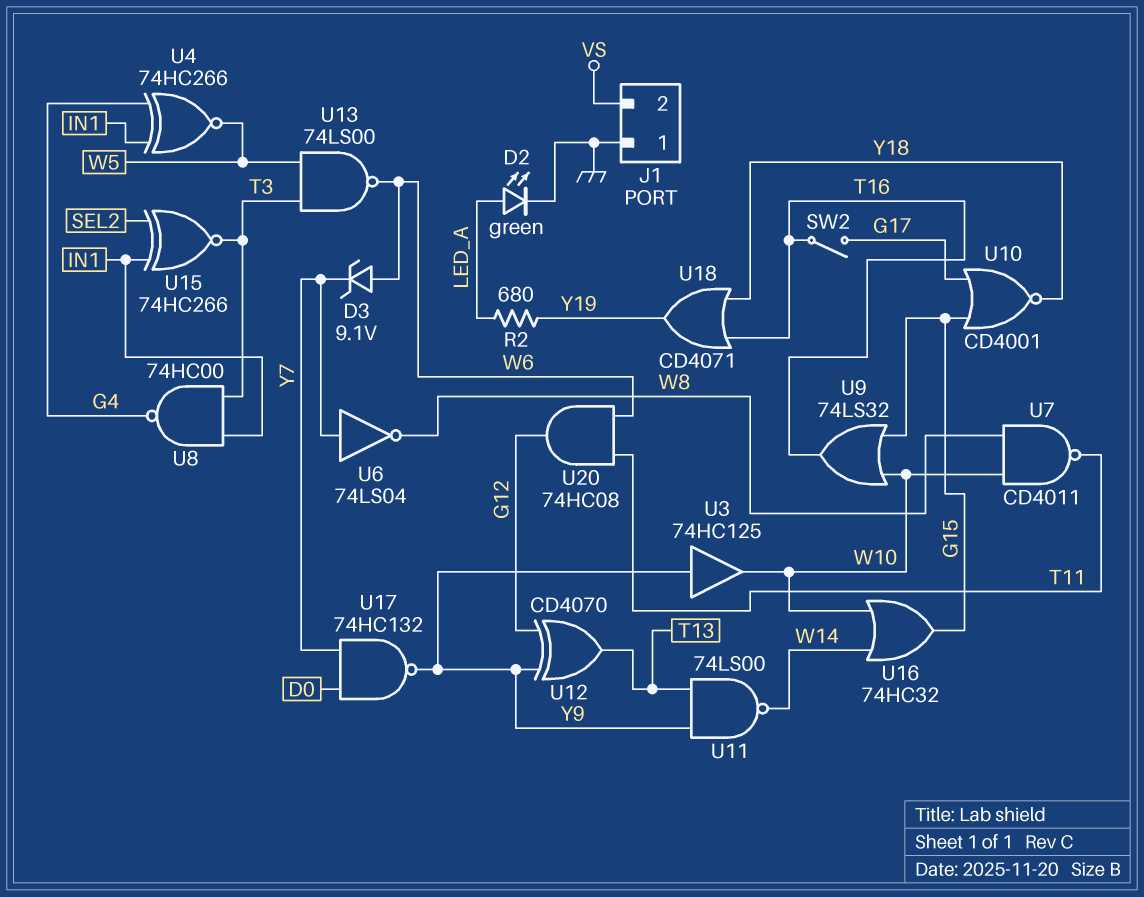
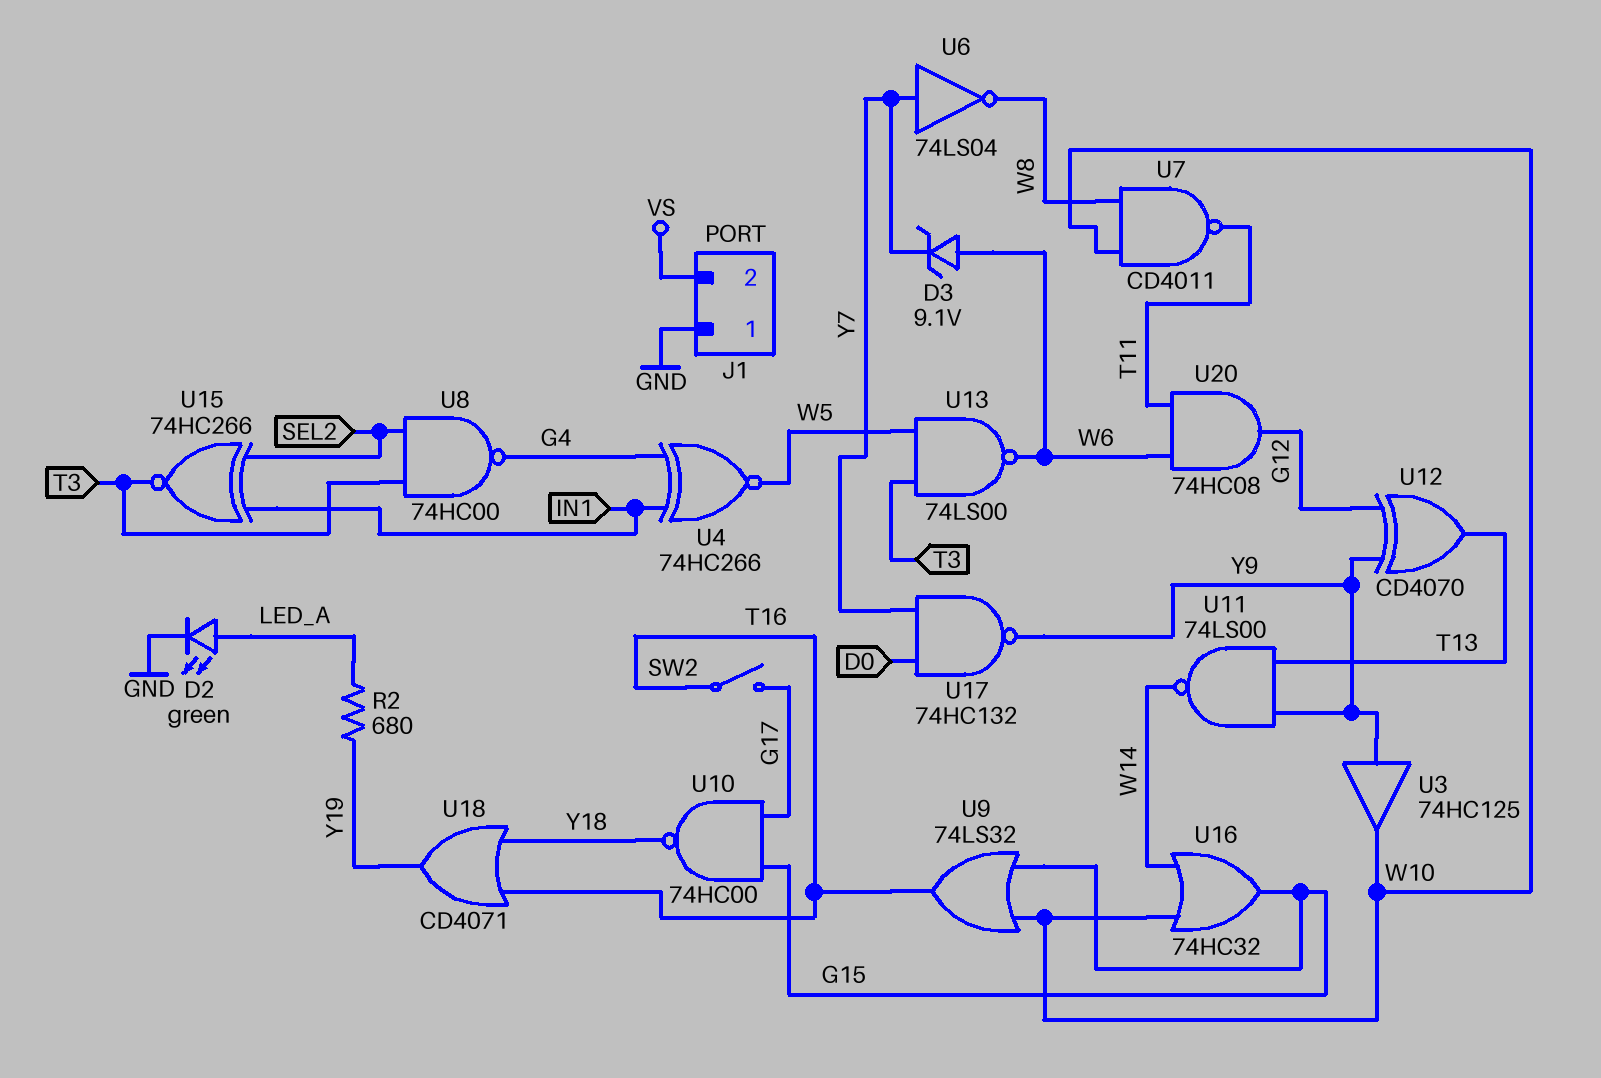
U8: NAND 74HC00 (in IN1, in T3, out G4) -> NAND 74HC00 (in SEL2, in T3, out G4)
U10: NOR CD4001 (in G15, in G17, out Y18) -> NAND 74HC00 (in G15, in G17, out Y18)

